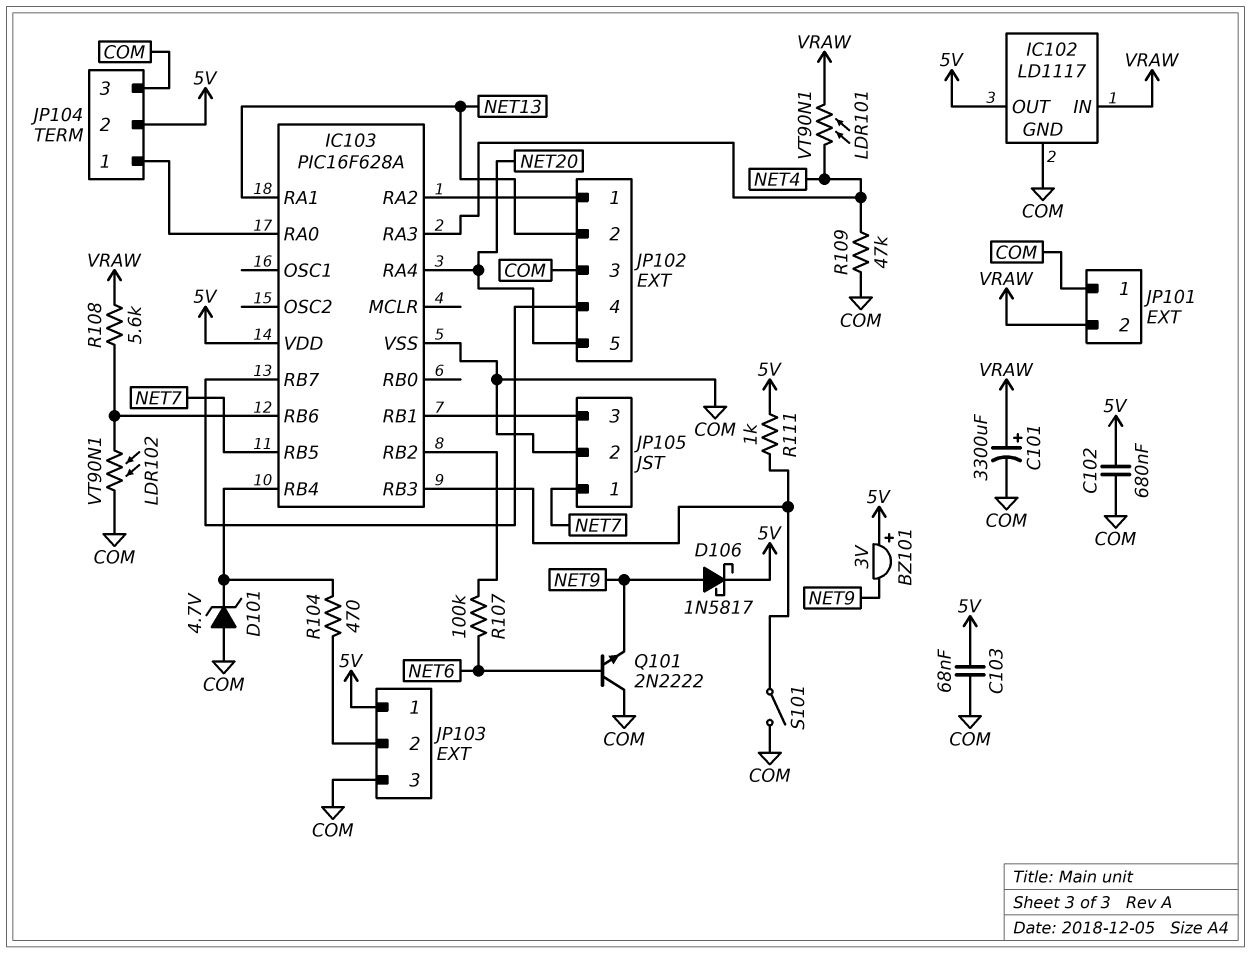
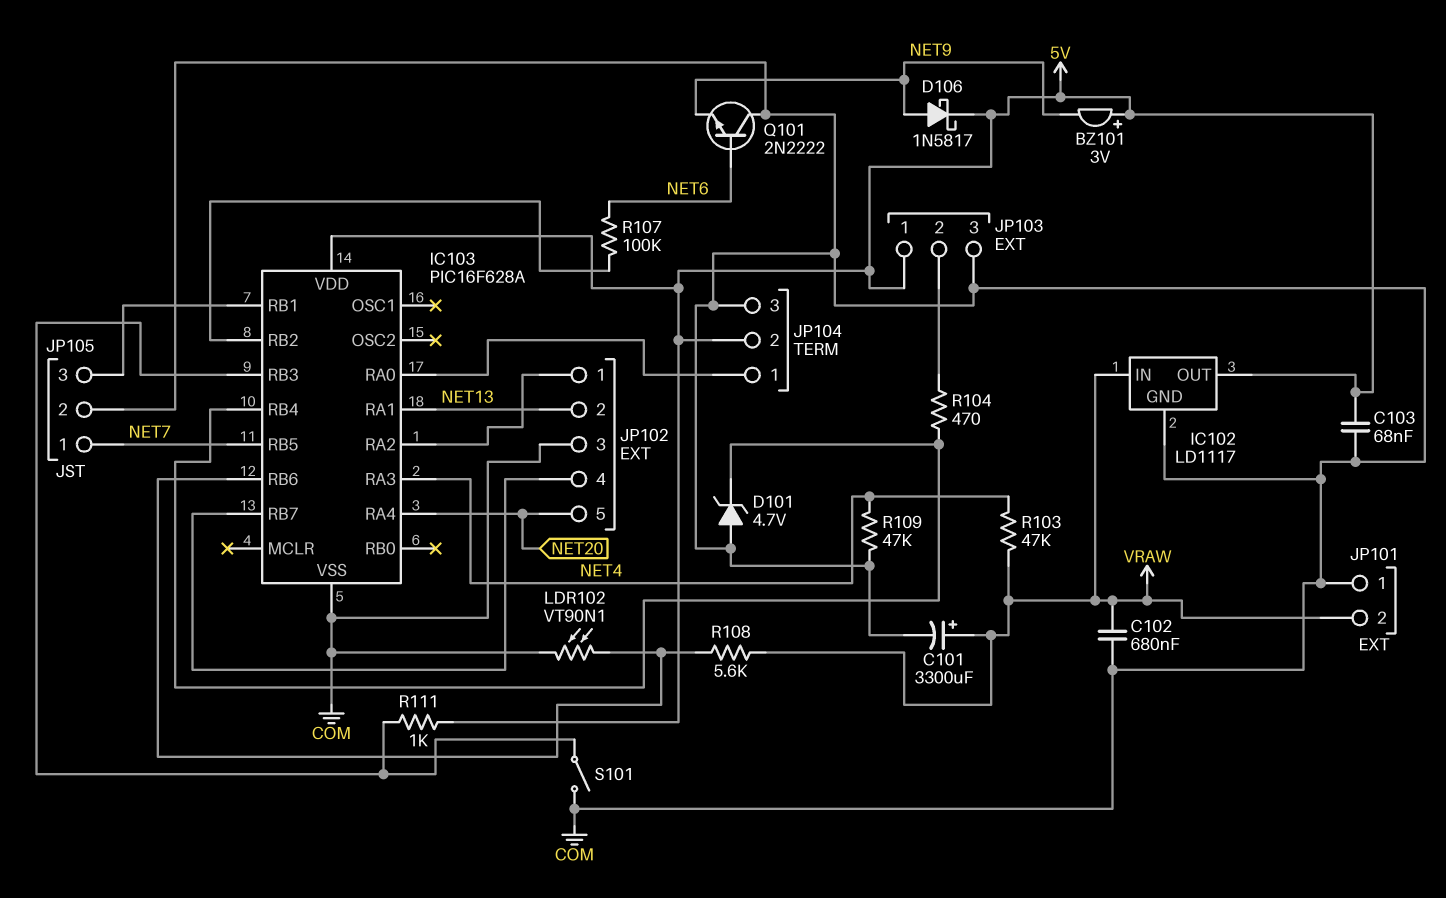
C102: 680nF (5V, COM) -> 680nF (COM, VRAW)
LDR101: VT90N1 (NET4, VRAW) -> none
R103: none -> 47k (NET4, VRAW)

